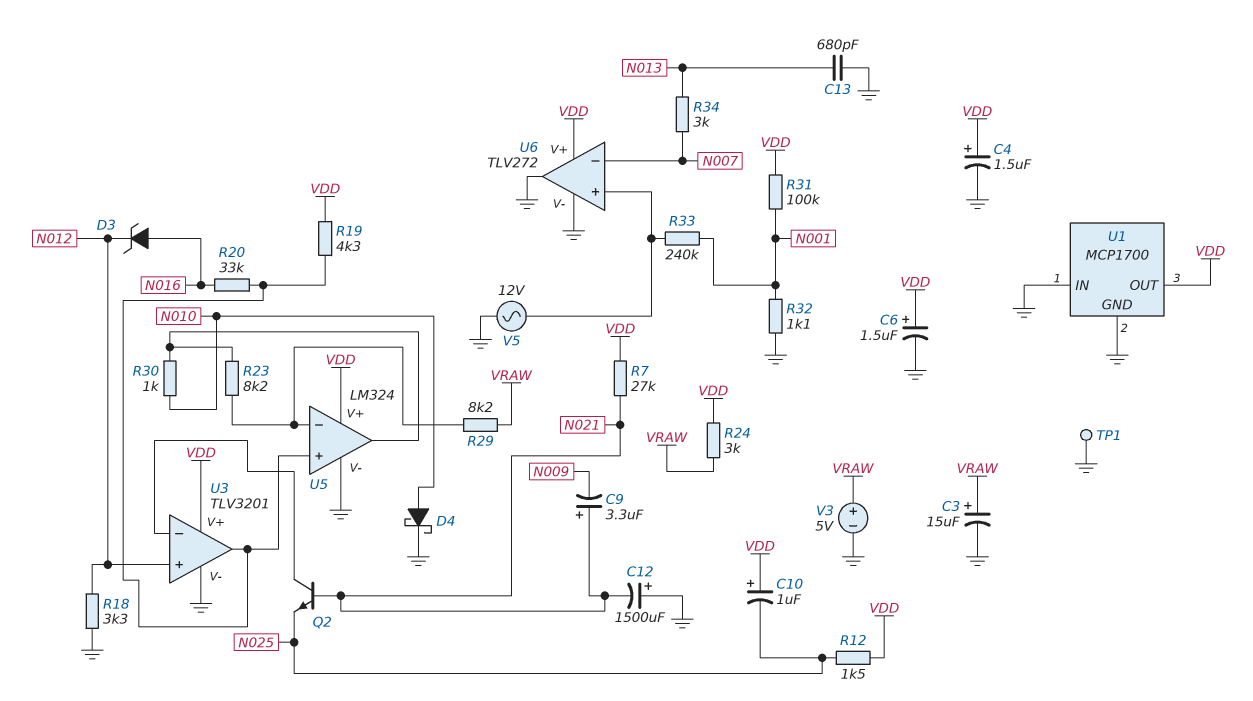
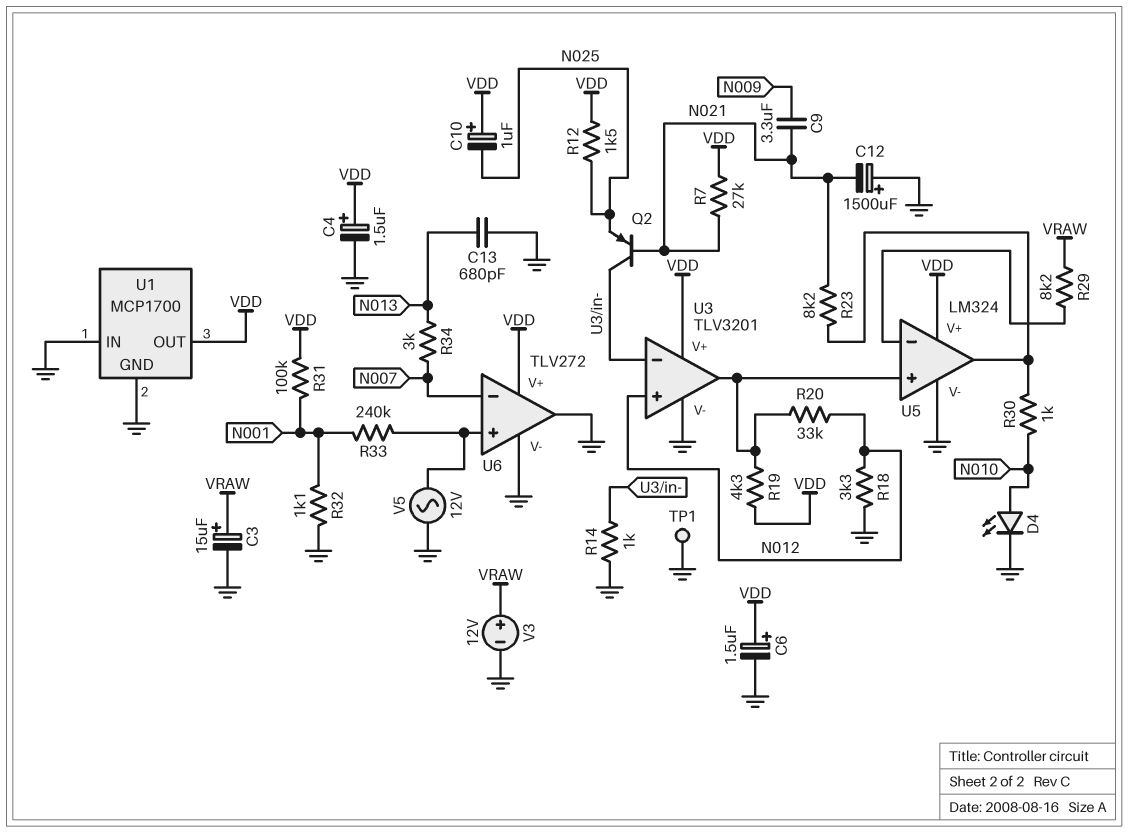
C9: 3.3uF (plus N021, minus N009) -> 3.3uF (N009, N021)
D3: zener (A N016, K N012) -> none
D4: schottky (A N010, K GND) -> LED (A N010, K GND)
Q2: NPN (B N021, C U3/in-, E N025) -> PNP (B N021, C U3/in-, E N025)
R14: none -> 1k (GND, U3/in-)
R20: 33k (N016, U3/out) -> 33k (N012, U3/out)
R23: 8.2k (U5/in-, U5/out) -> 8.2k (N021, U5/out)
R24: 3k (VDD, VRAW) -> none
V3: 5V (plus VRAW, minus GND) -> 12V (plus VRAW, minus GND)

